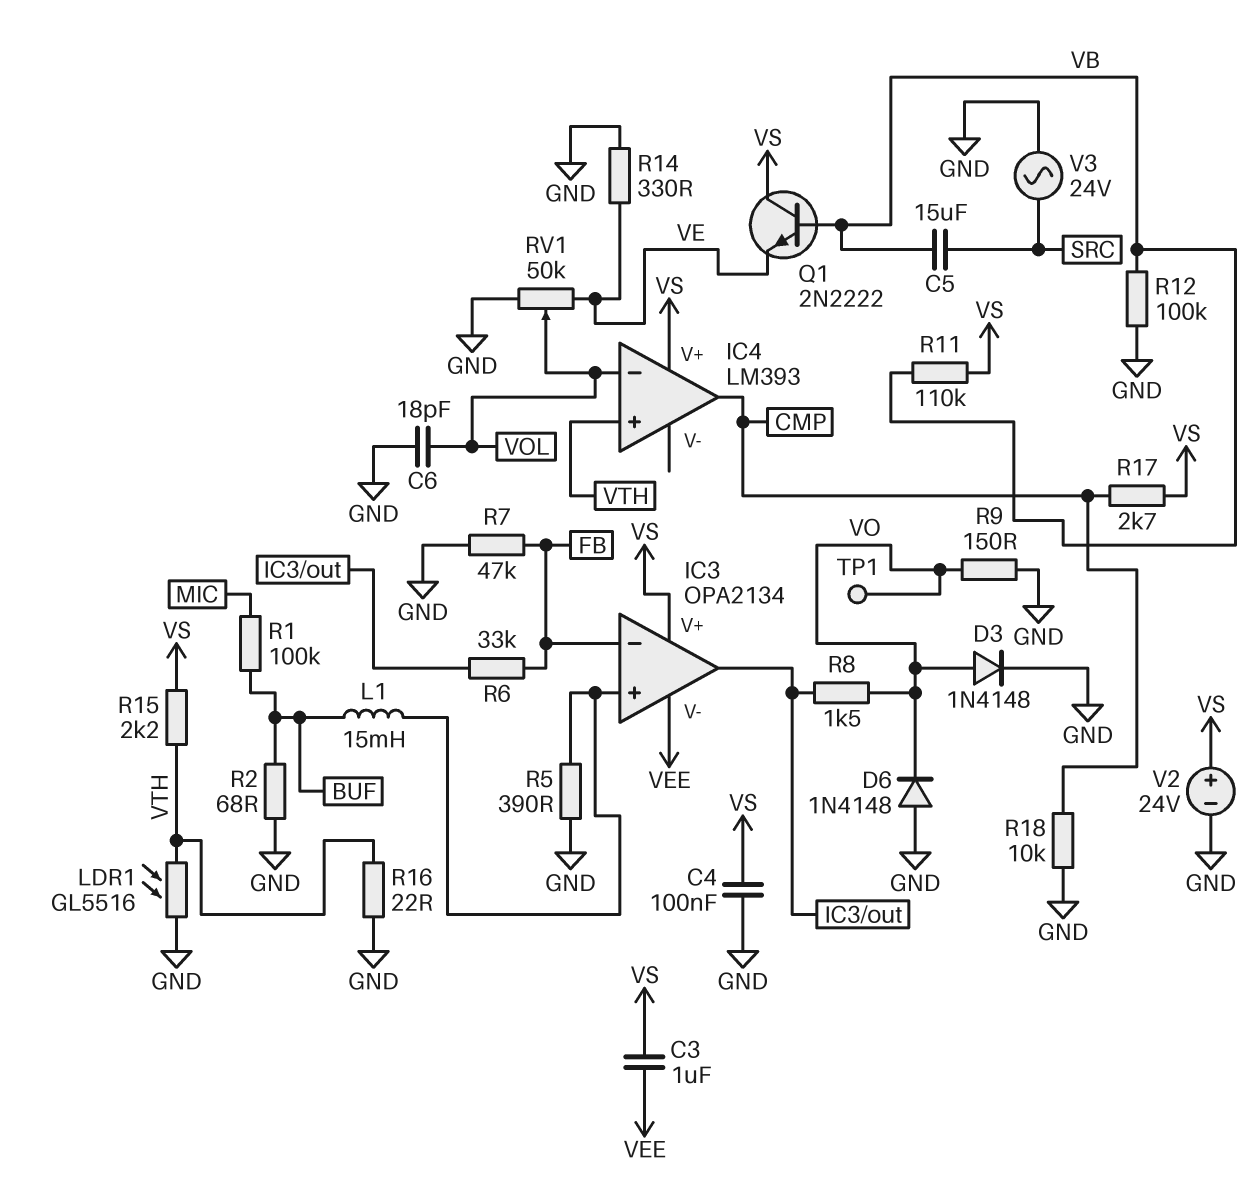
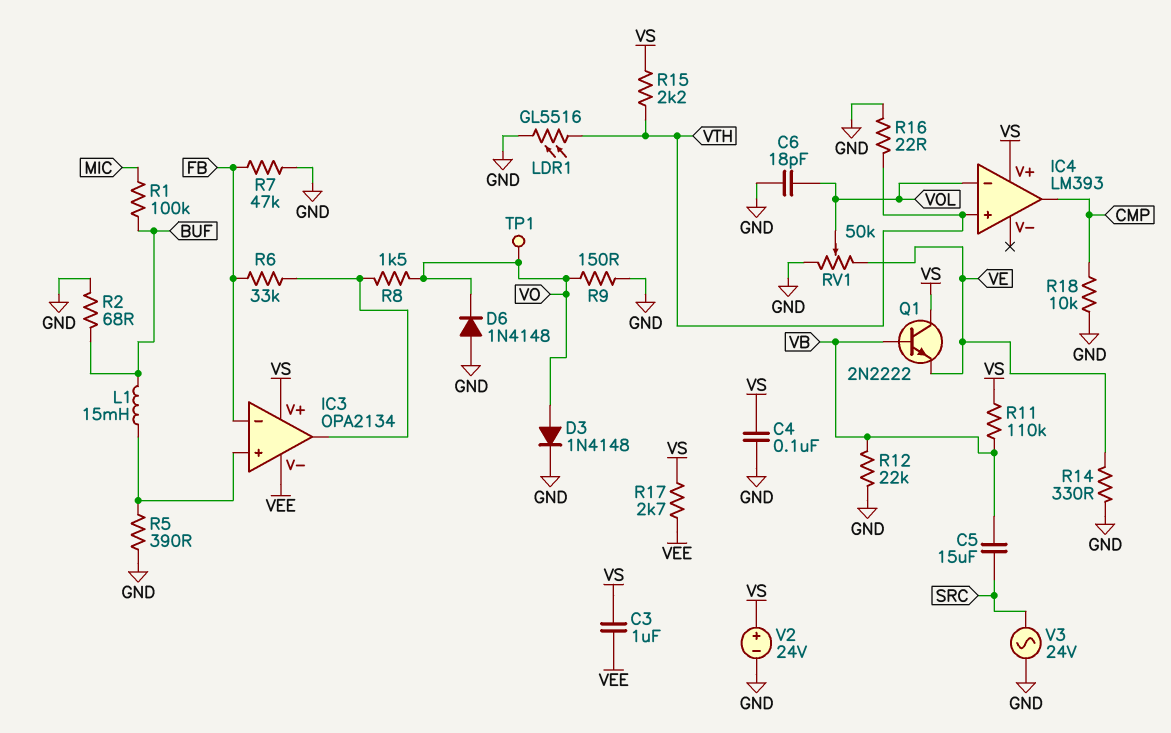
R12: 100k (GND, VB) -> 22k (GND, VB)
R17: 2.7k (CMP, VS) -> 2.7k (VEE, VS)

